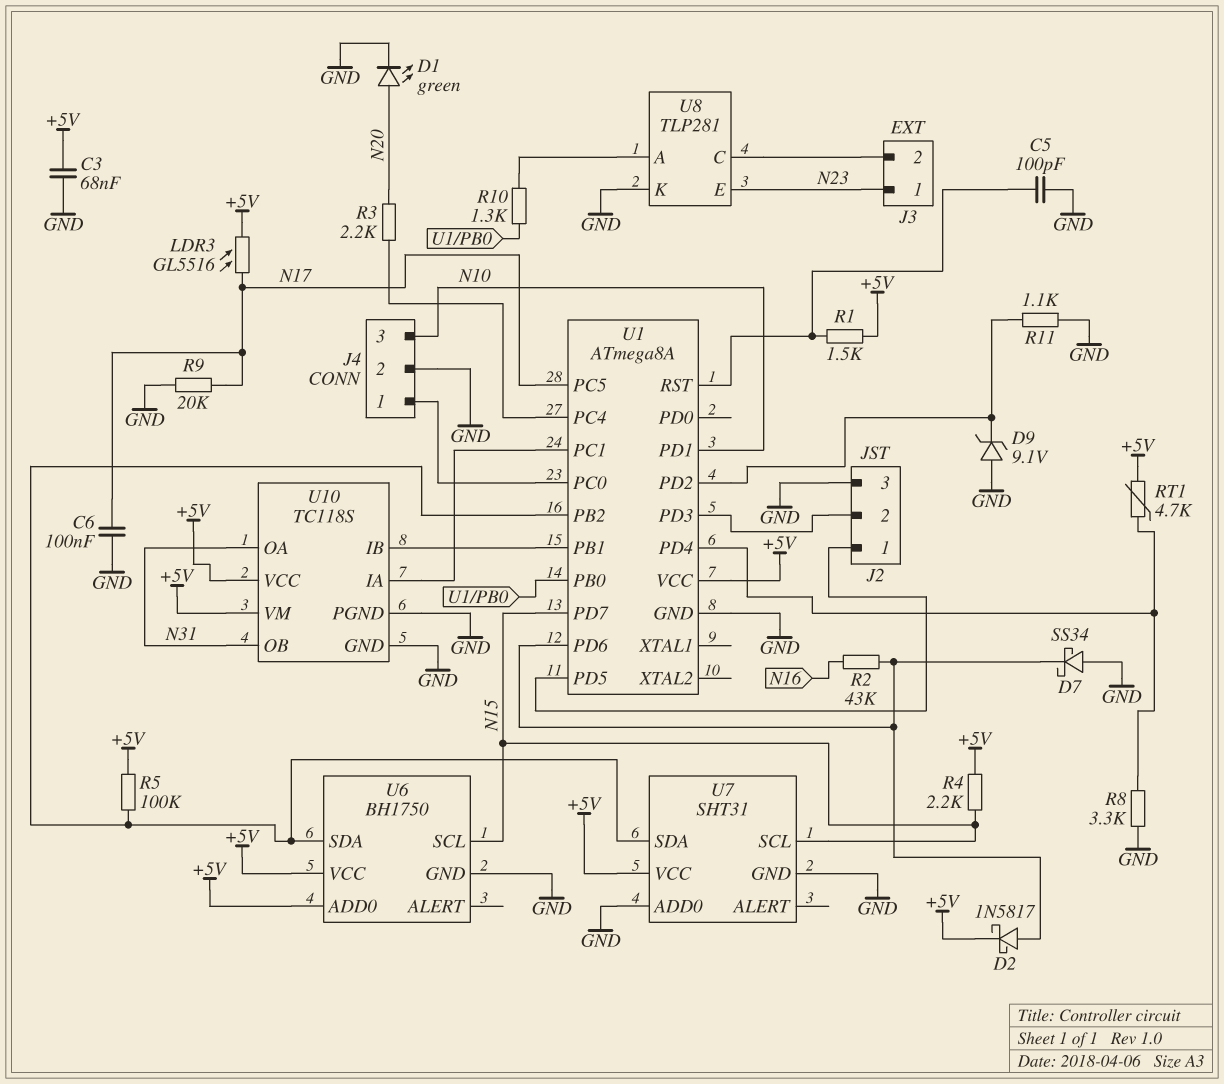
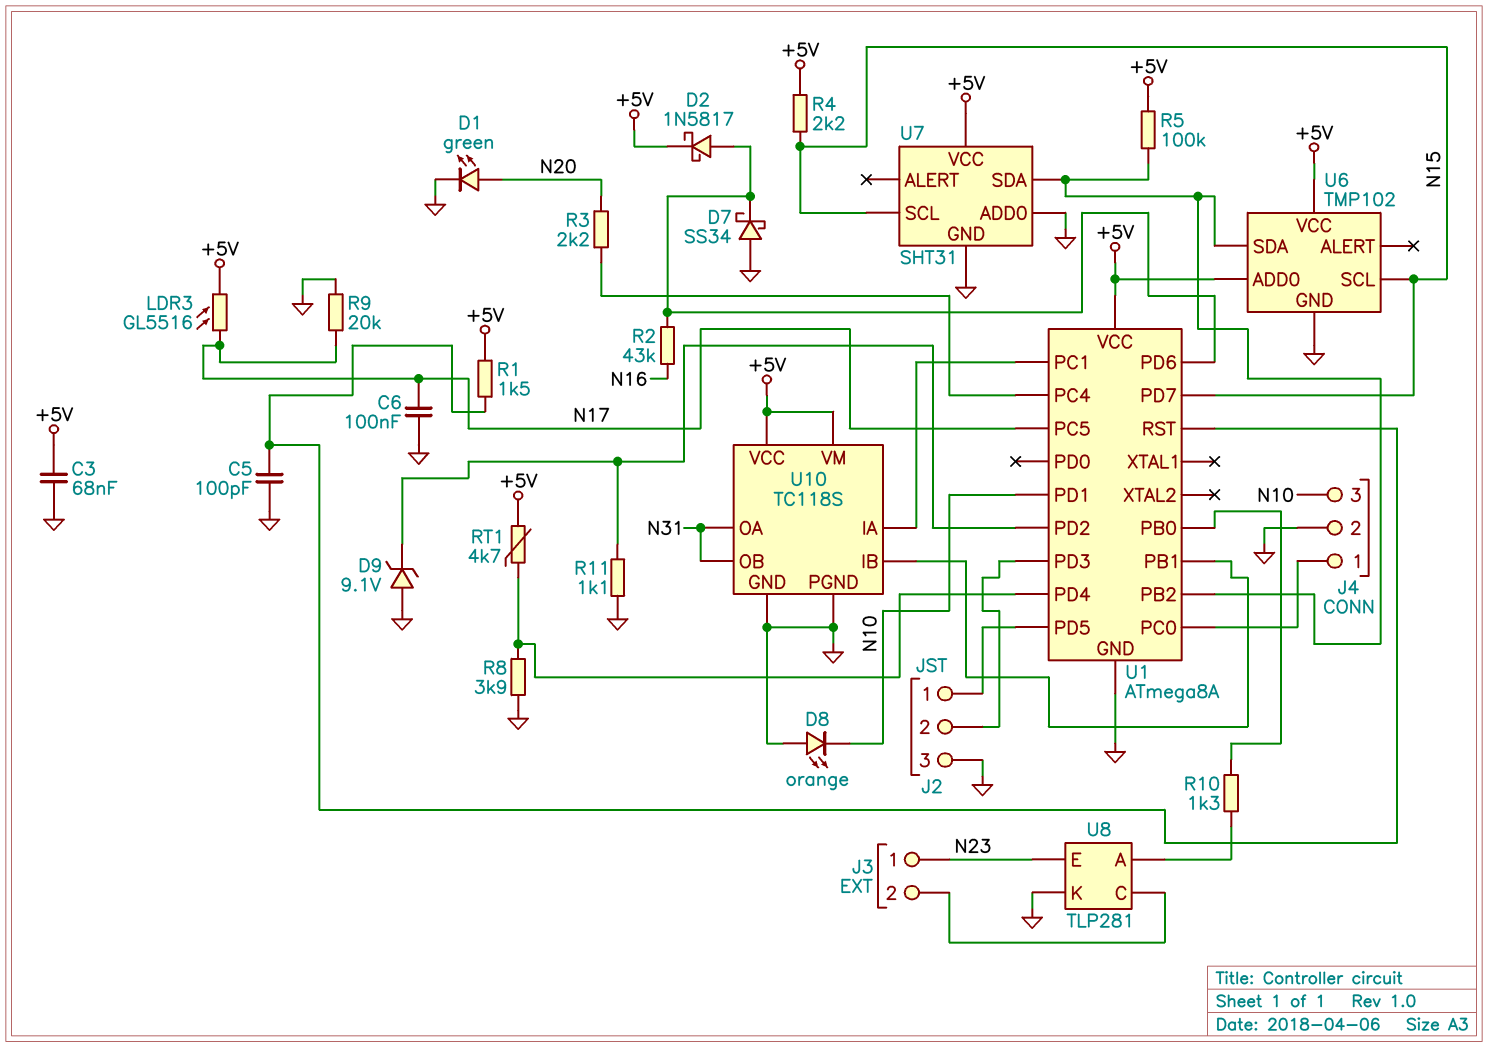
D8: none -> LED orange (A GND, K N10)
R8: 3.3k (GND, U1/PD4) -> 3.9k (GND, U1/PD4)
U6: BH1750 -> TMP102

